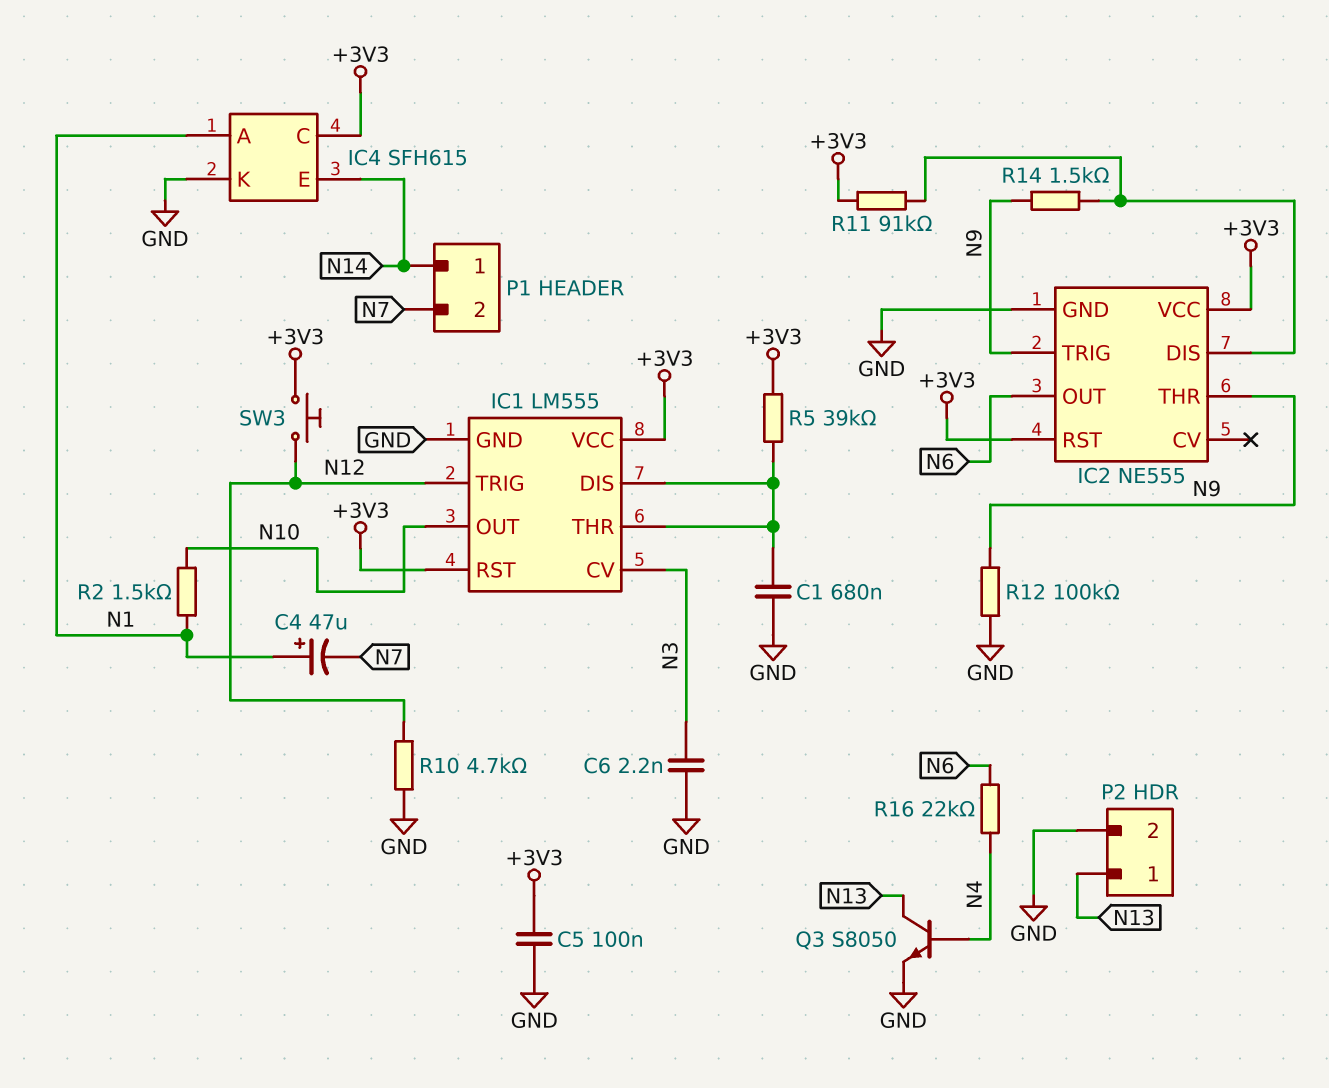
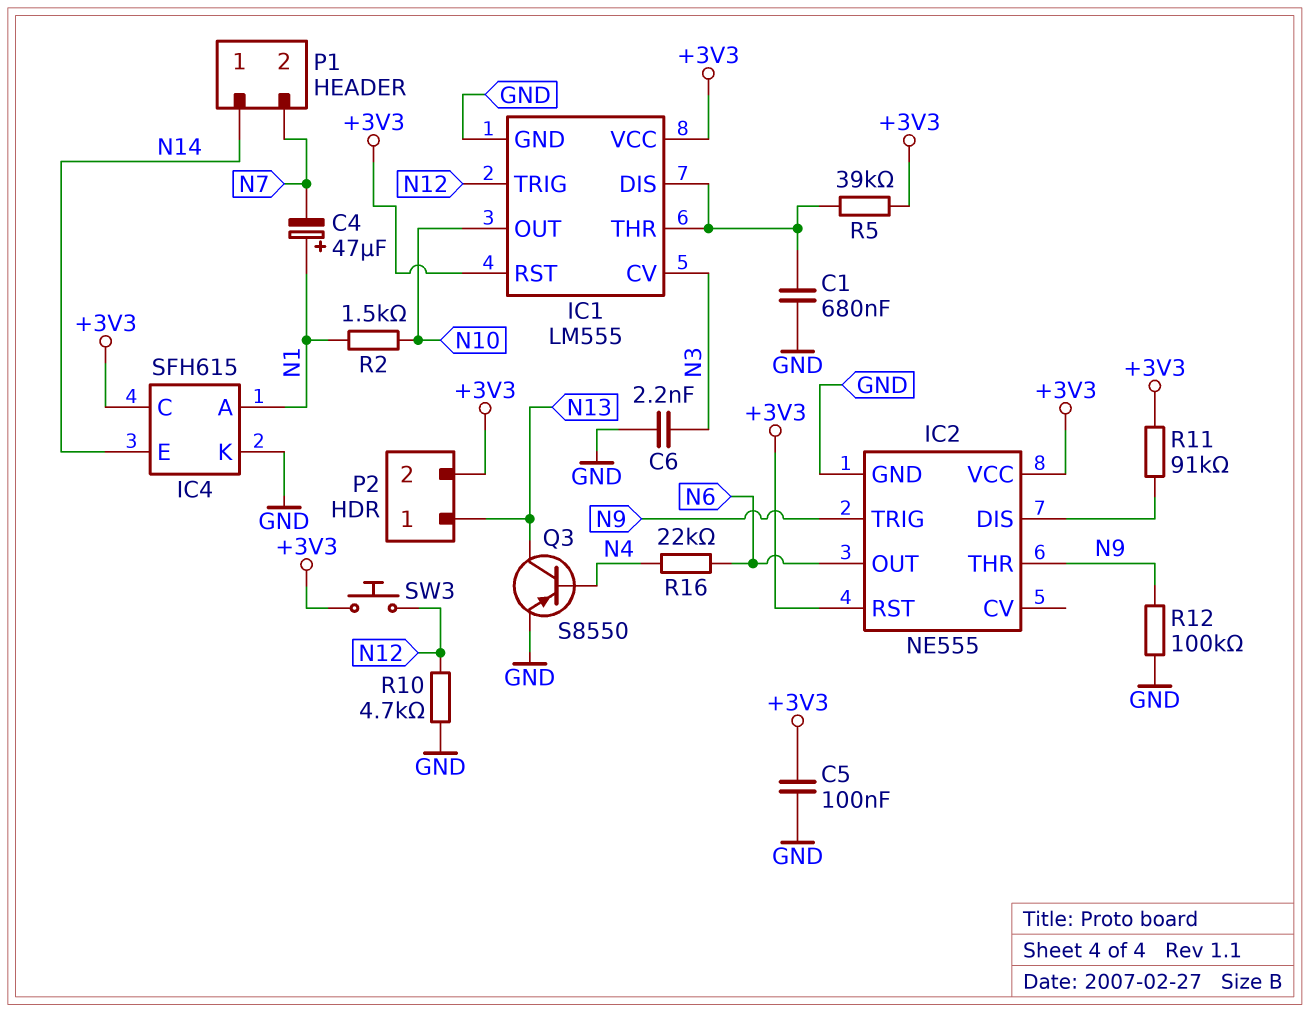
P2 pin 2: GND -> +3V3
Q3: NPN S8050 (B N4, C N13, E GND) -> PNP S8550 (B N4, C N13, E GND)
R14: 1.5k (IC2/DIS, N9) -> none

